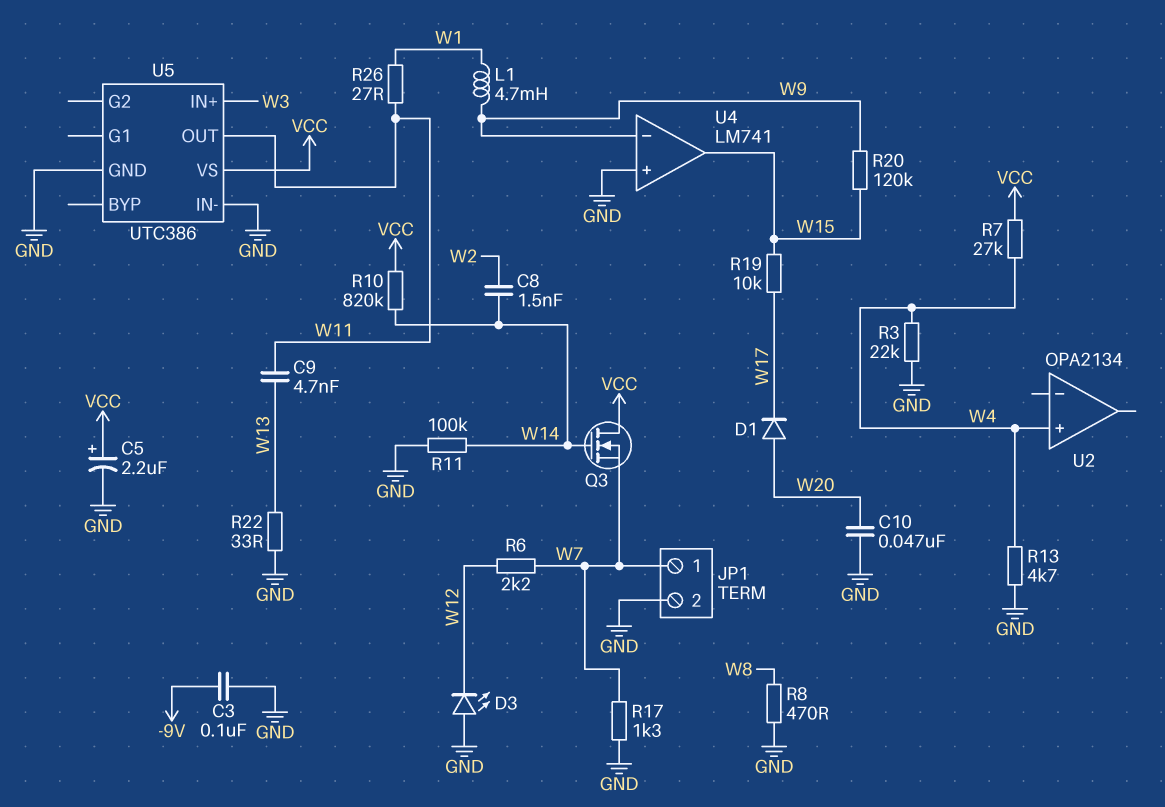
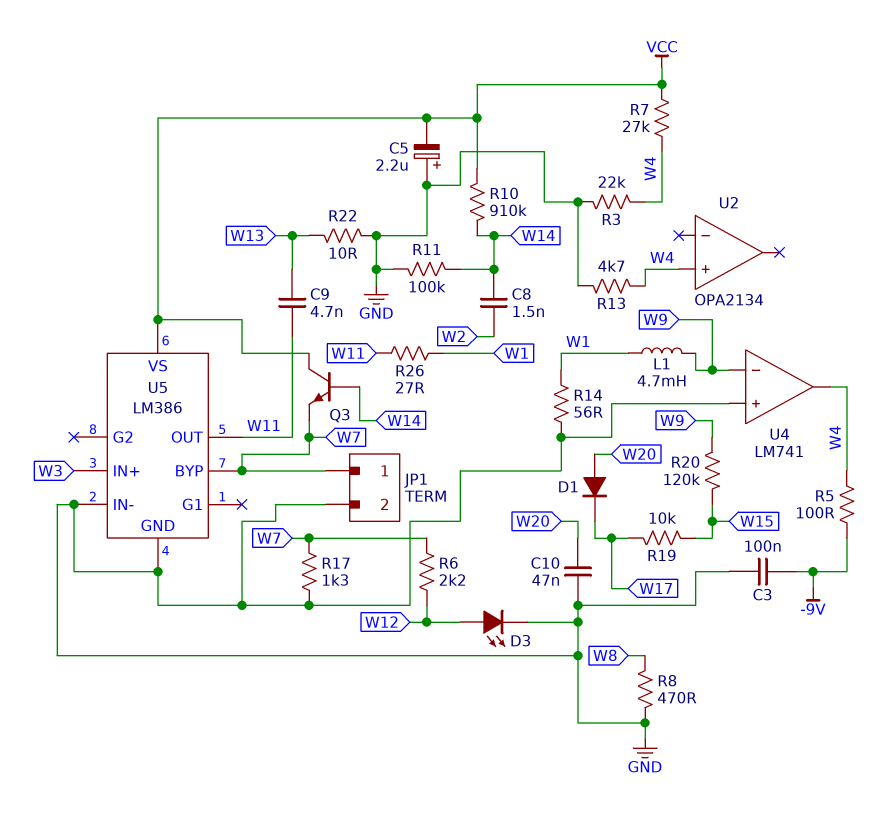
C5: 2.2uF (plus VCC, minus GND) -> 2.2uF (plus GND, minus VCC)
D3: LED (A GND, K W12) -> LED (A W12, K GND)
Q3: NMOS (G W14, D VCC, S W7) -> NPN (B W14, C VCC, E W7)
R5: none -> 100 (-9V, W4)
R10: 820k (VCC, W14) -> 910k (VCC, W14)
R14: none -> 56 (GND, W1)
R22: 33 (GND, W13) -> 10 (GND, W13)
U4 pin out: W15 -> W4
U5: UTC386 -> LM386
U5 pin BYP: none -> W7

